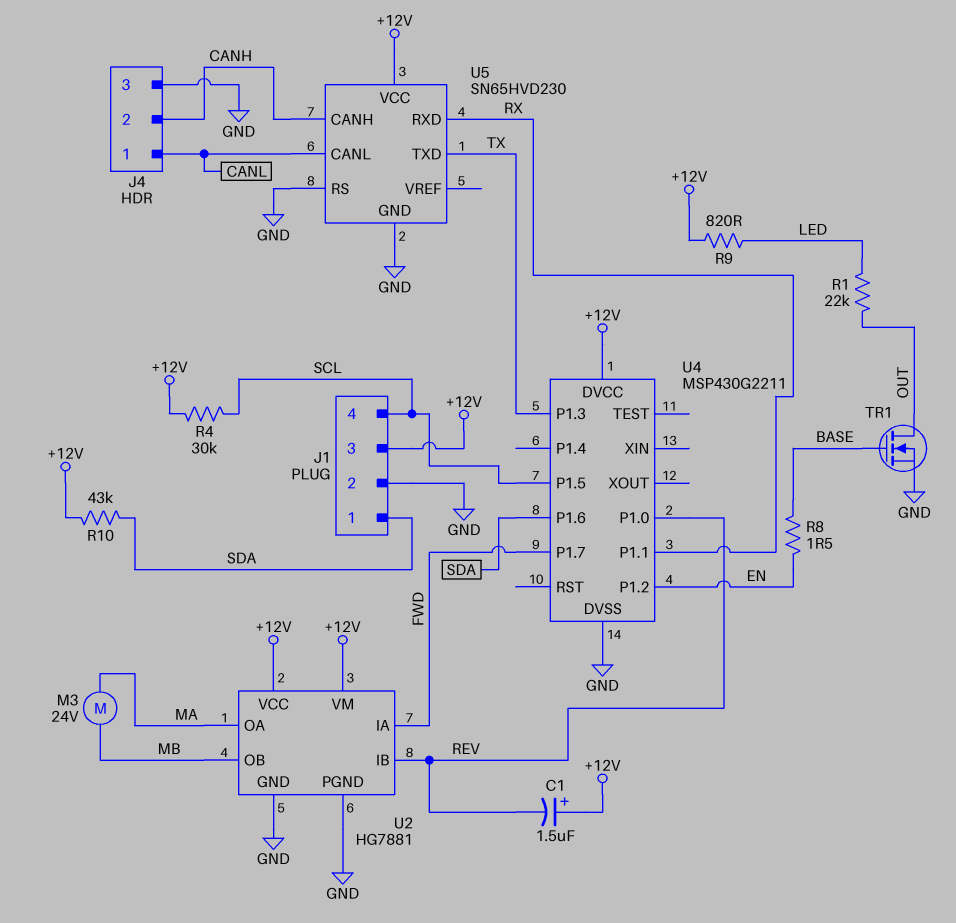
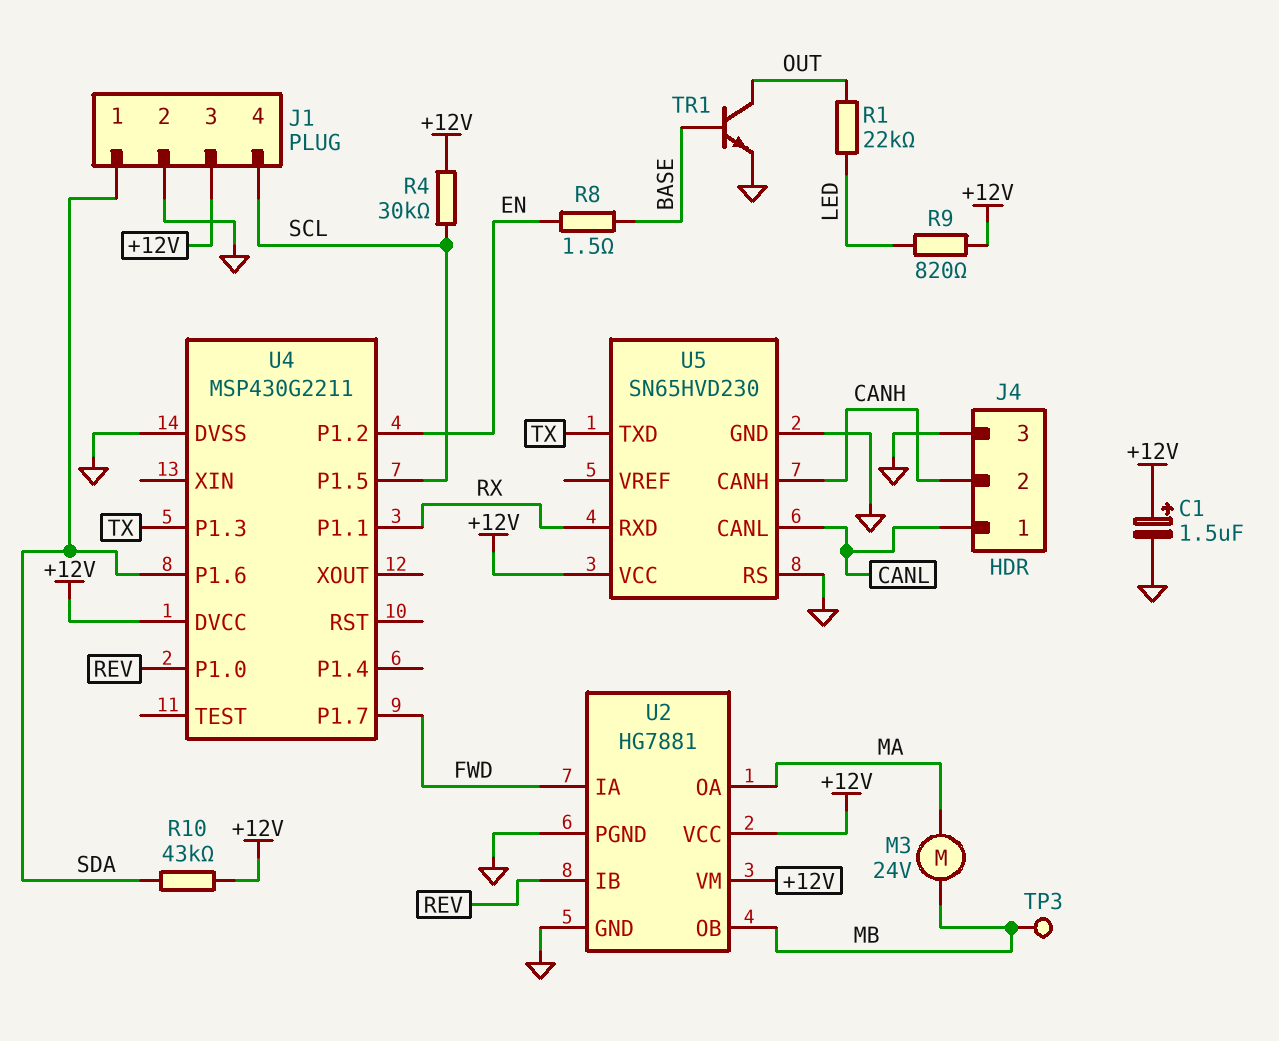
C1: 1.5uF (plus +12V, minus REV) -> 1.5uF (plus +12V, minus GND)
TP3: none -> test point (MB)
TR1: NMOS (G BASE, D OUT, S GND) -> NPN (B BASE, C OUT, E GND)

